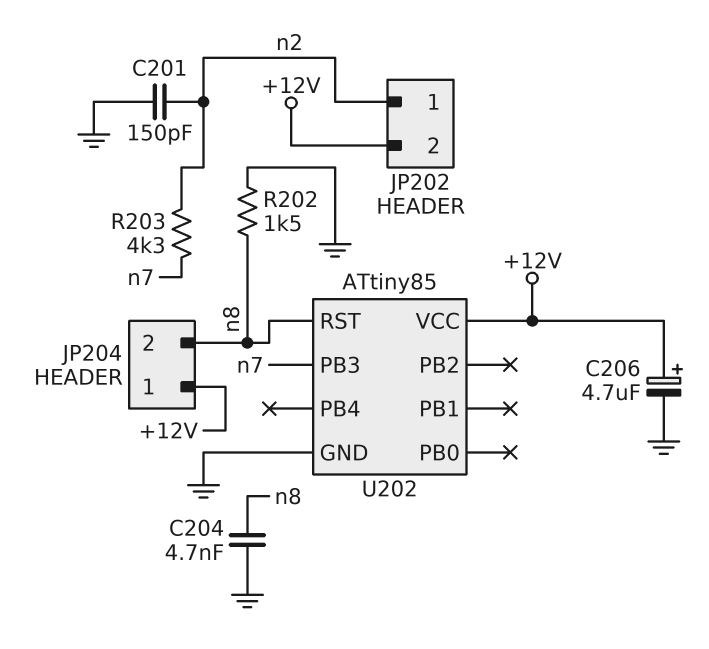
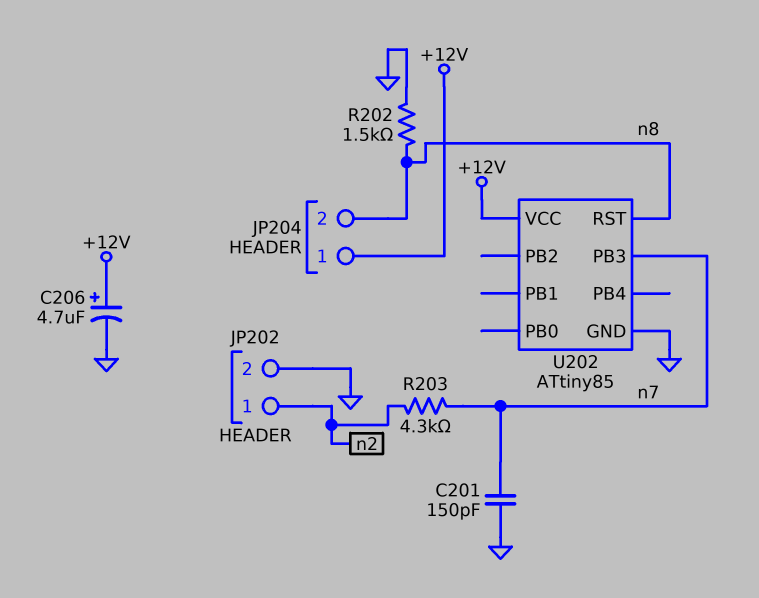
C201: 150pF (GND, n2) -> 150pF (GND, n7)
C204: 4.7nF (GND, n8) -> none
JP202 pin 2: +12V -> GND

